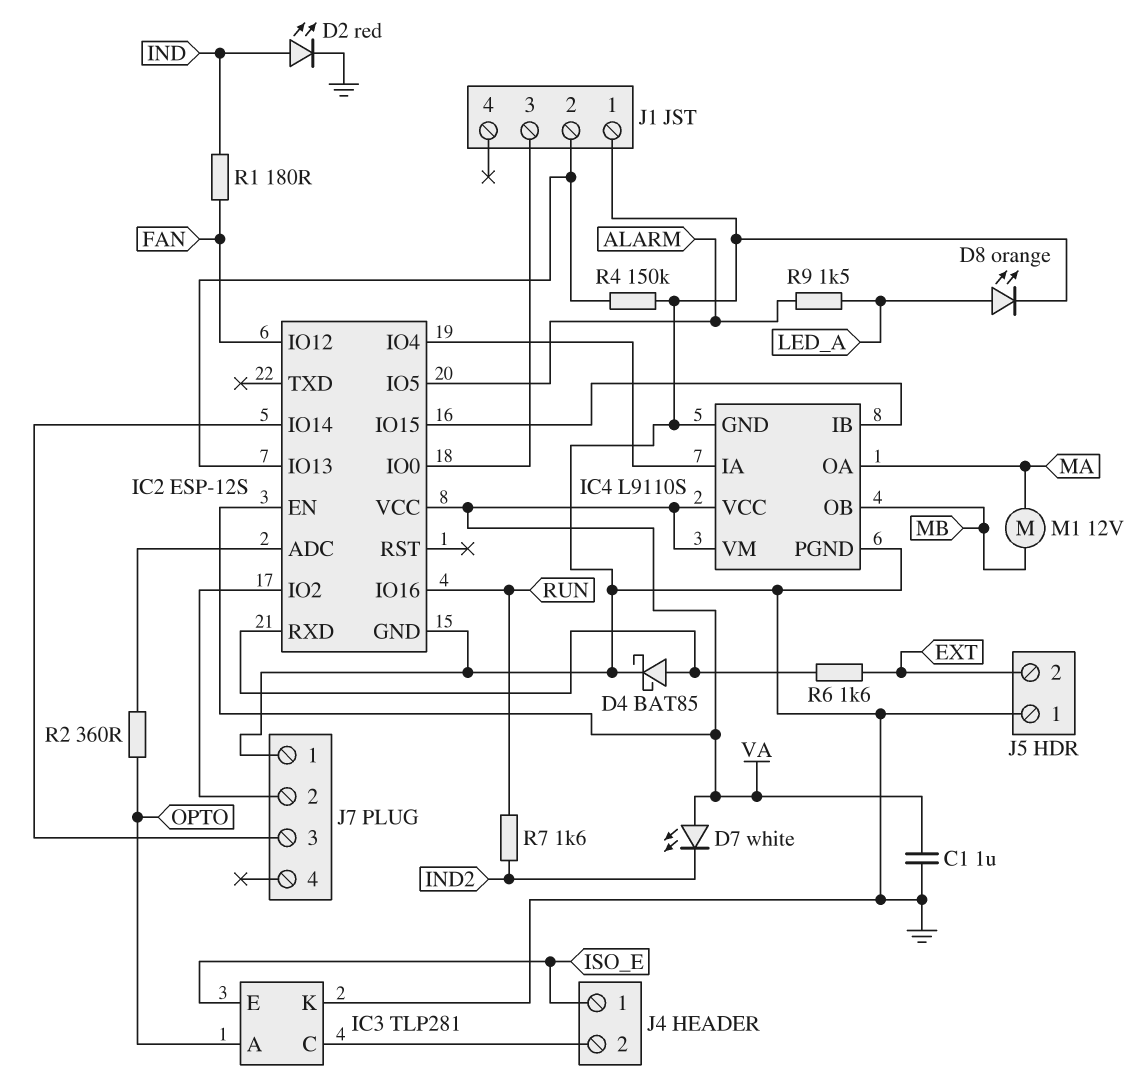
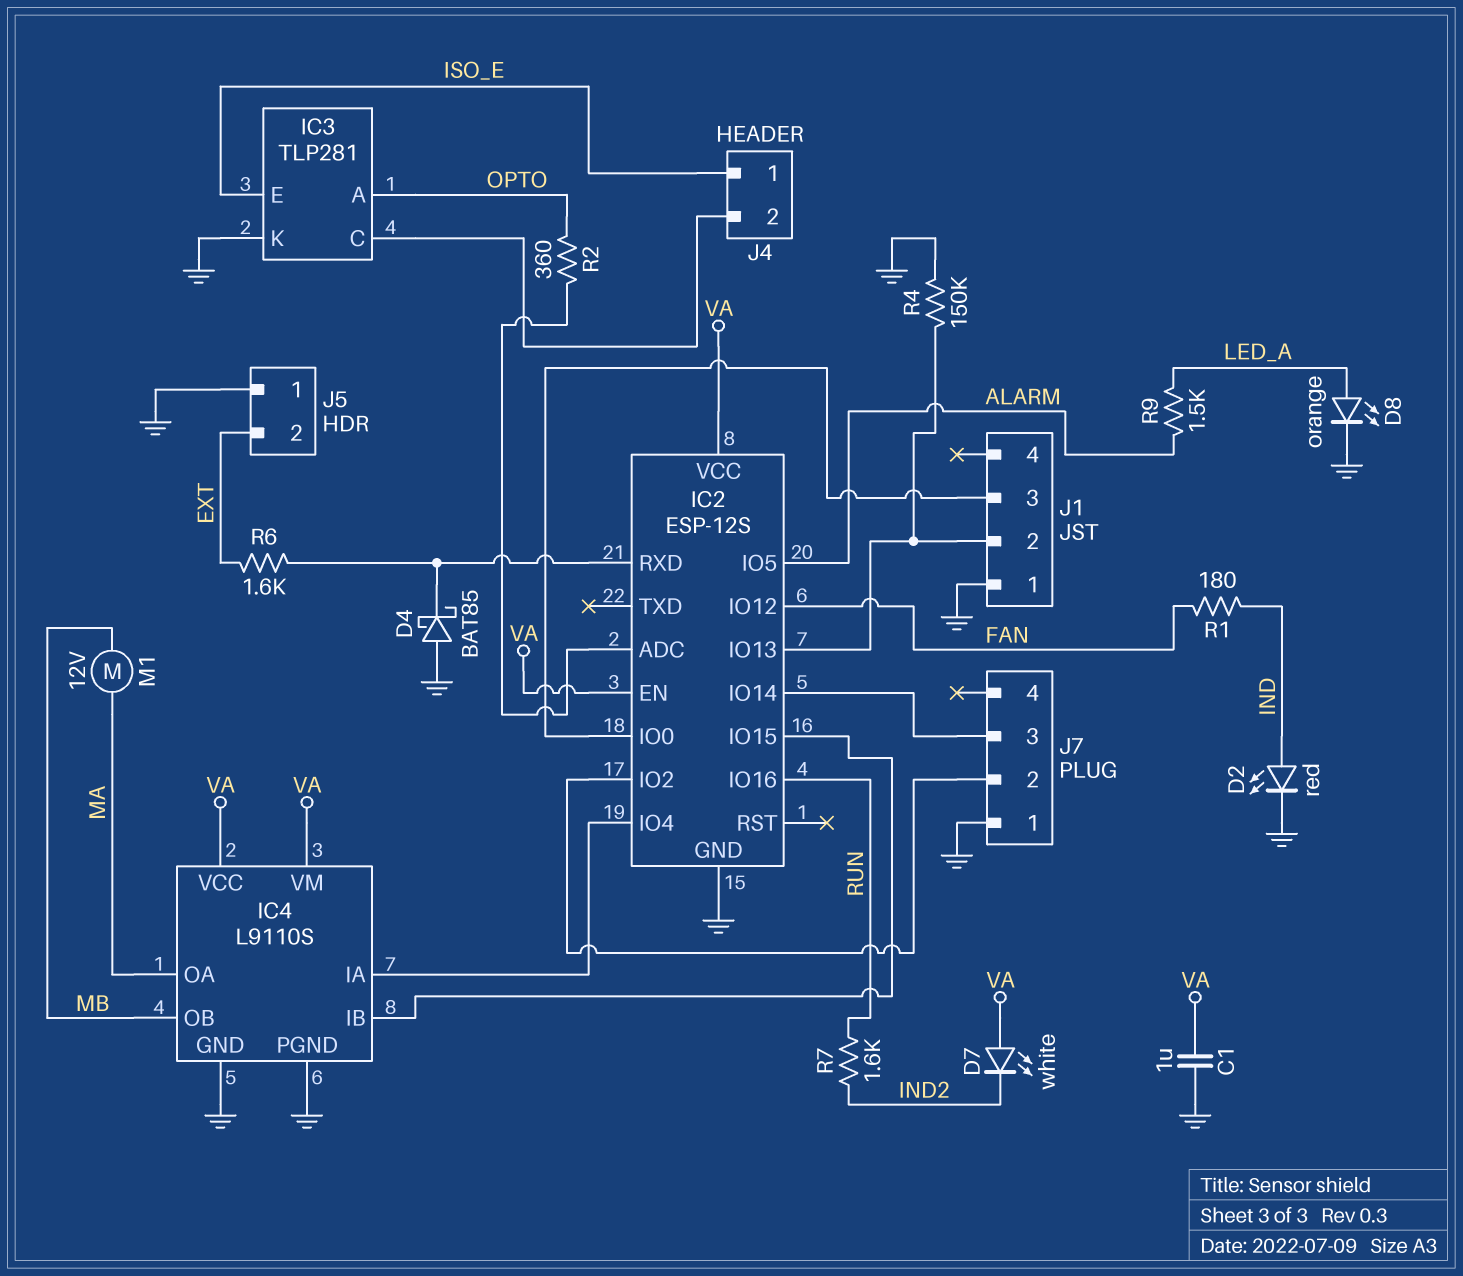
D4: schottky BAT85 (A IC2/RXD, K GND) -> schottky BAT85 (A GND, K IC2/RXD)

